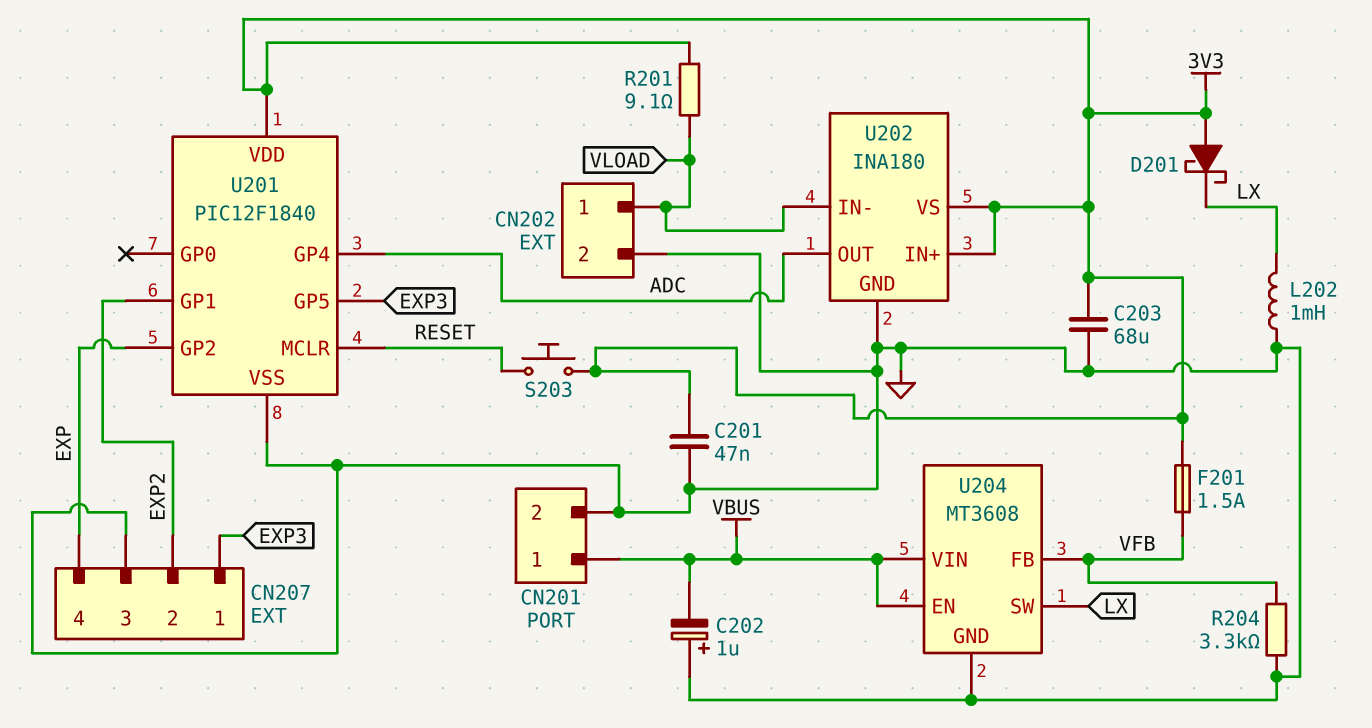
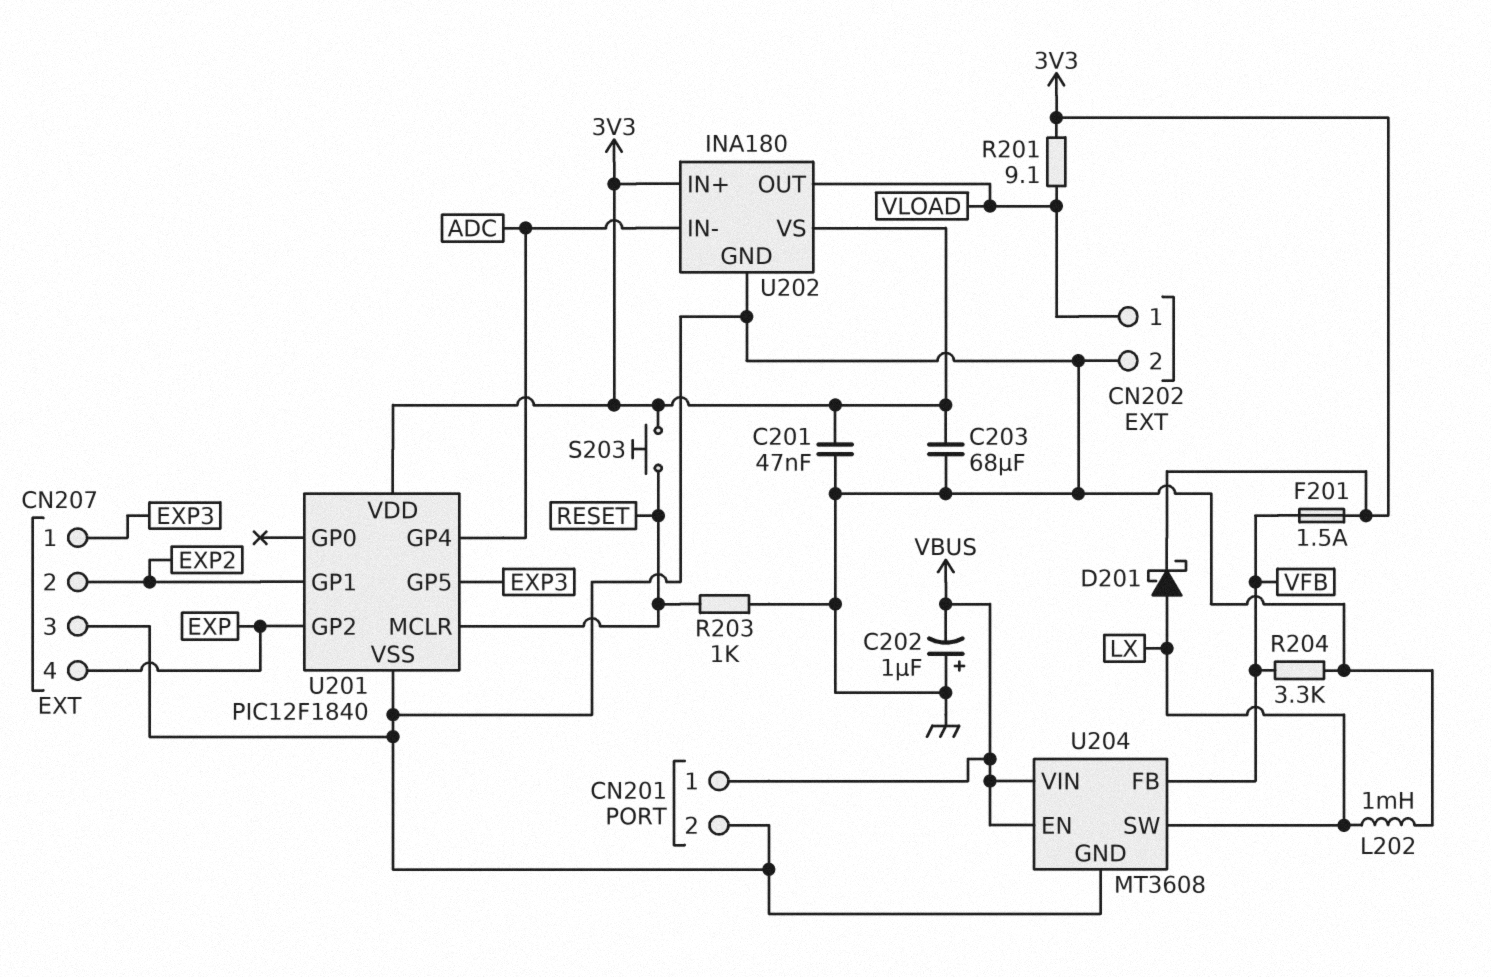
D201: schottky (A 3V3, K LX) -> schottky (A LX, K 3V3)
R203: none -> 1k (GND, RESET)
U202 pin IN-: VLOAD -> ADC
U202 pin OUT: ADC -> VLOAD

